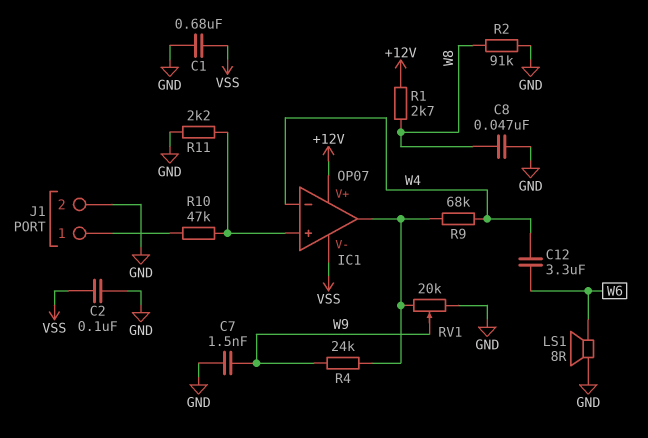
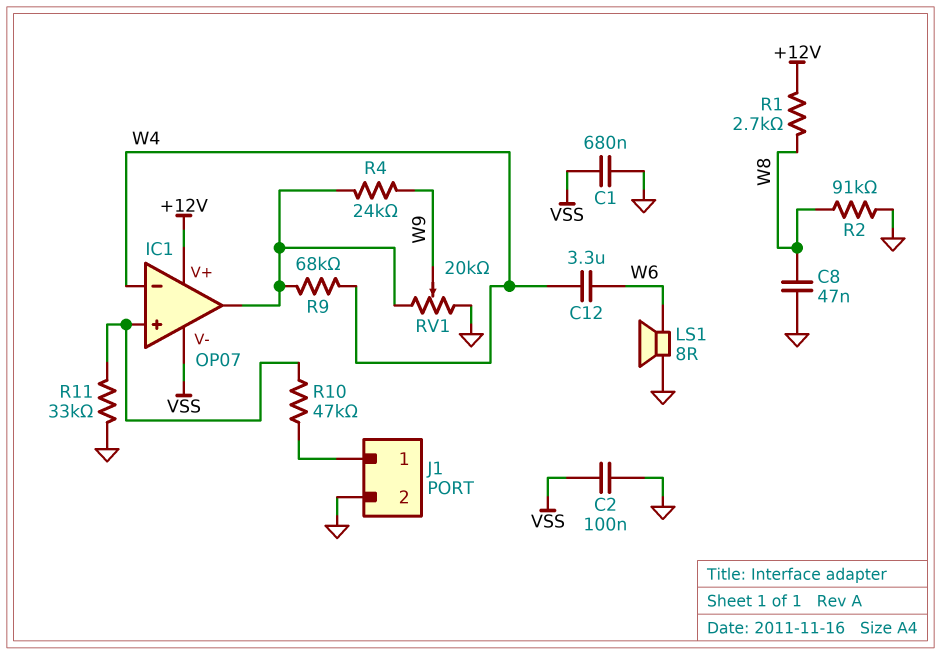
C7: 1.5nF (GND, W9) -> none
R11: 2.2k (GND, IC1/in+) -> 33k (GND, IC1/in+)

